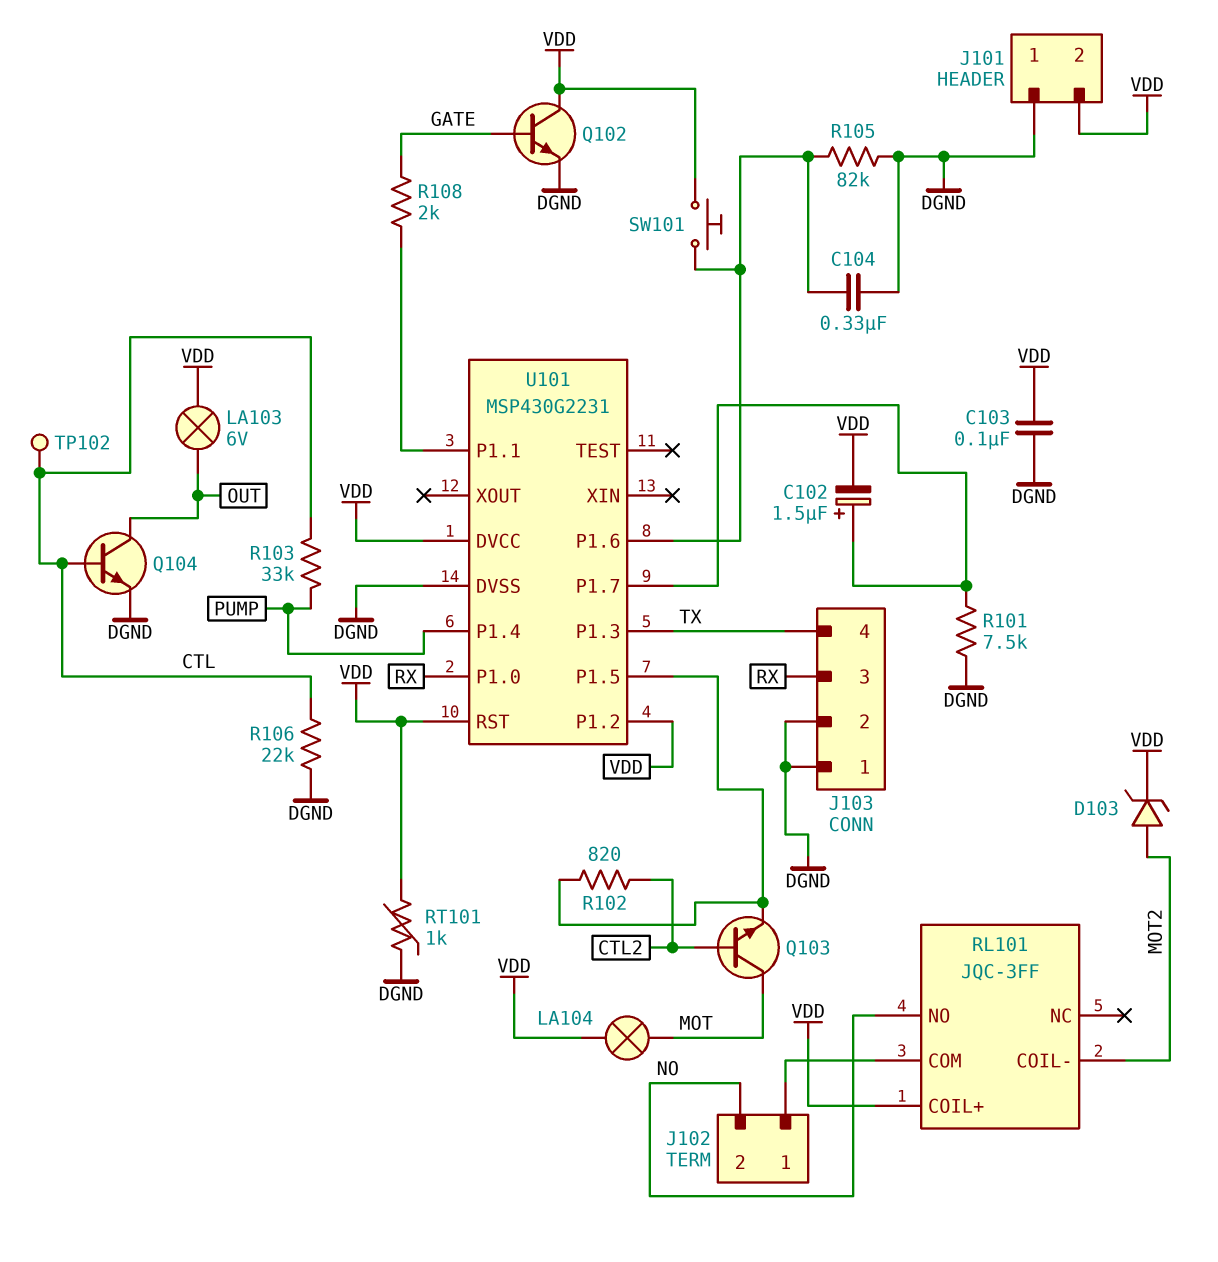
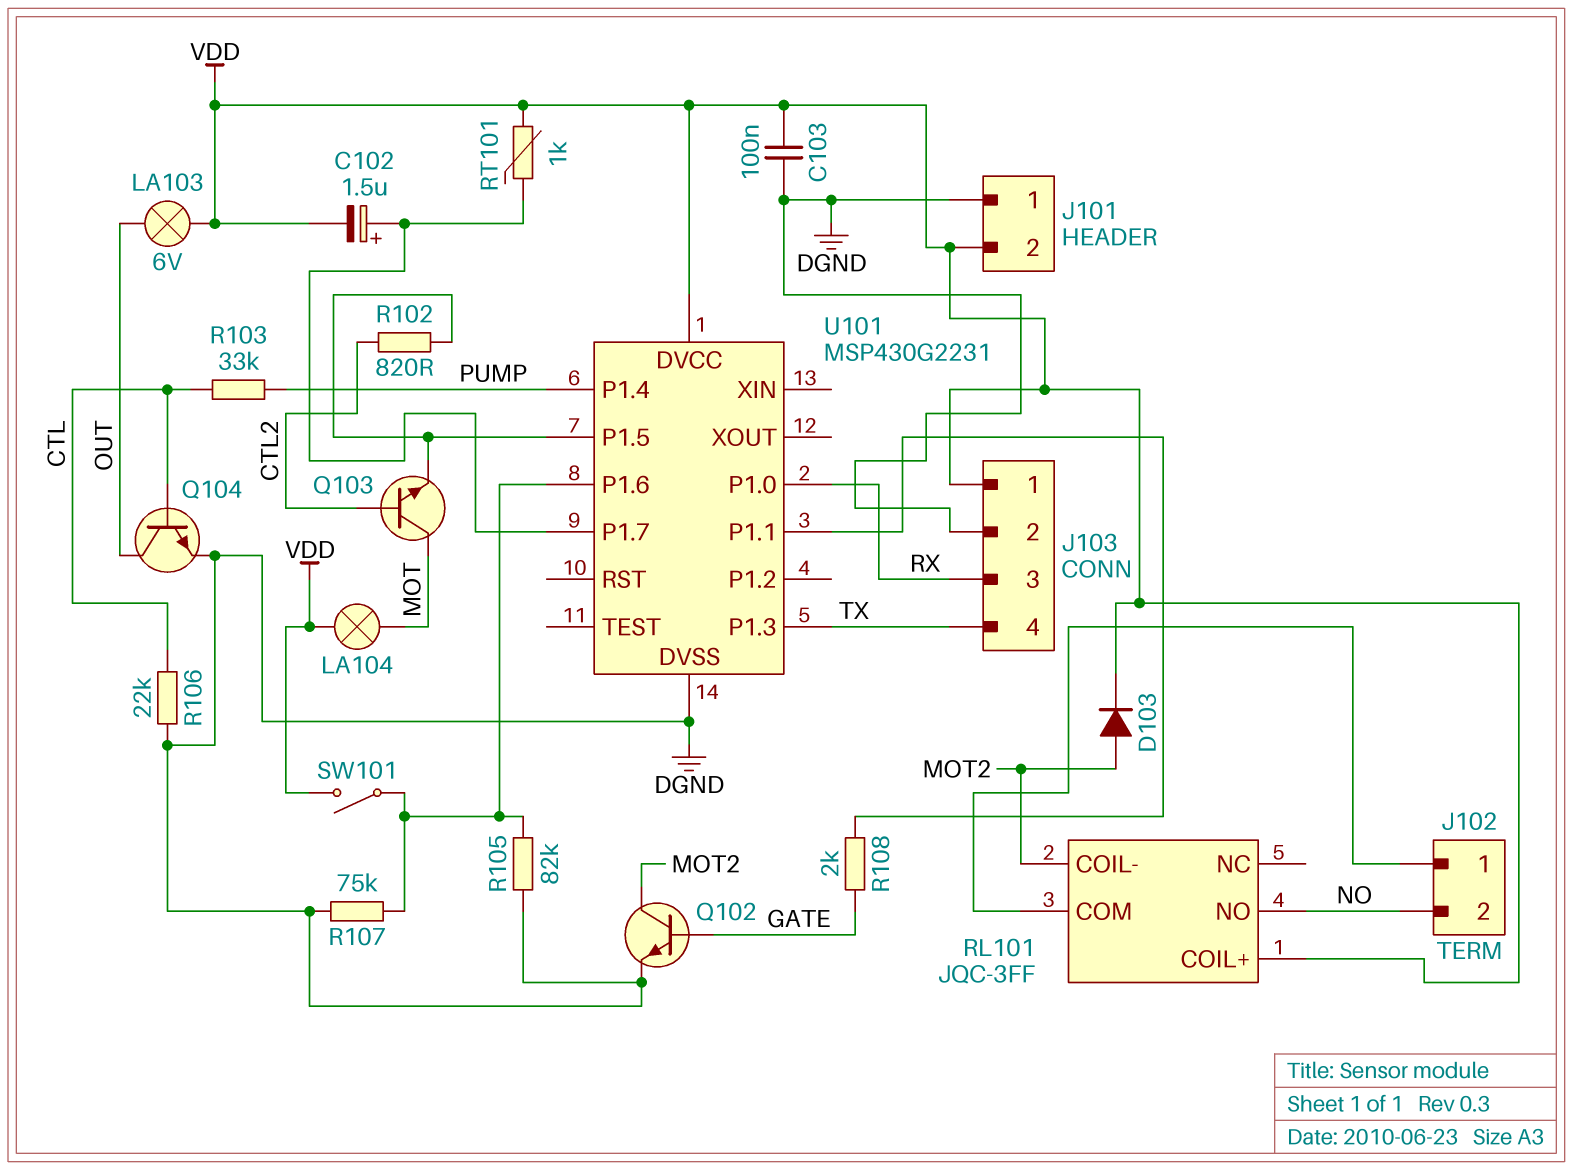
C104: 330nF (DGND, U101/P1.6) -> none
D103: zener (A MOT2, K VDD) -> diode (A MOT2, K VDD)
J103 pin 1: DGND -> VDD
Q102: NPN (B GATE, C VDD, E DGND) -> NPN (B GATE, C MOT2, E DGND)
R101: 7.5k (DGND, U101/P1.7) -> none
R107: none -> 75k (DGND, U101/P1.6)
RT101: 1k (DGND, VDD) -> 1k (U101/P1.7, VDD)
SW101: button (U101/P1.6, VDD) -> switch (U101/P1.6, VDD)
TP102: test point (CTL) -> none
U101 pin P1.2: VDD -> none
U101 pin RST: VDD -> none

